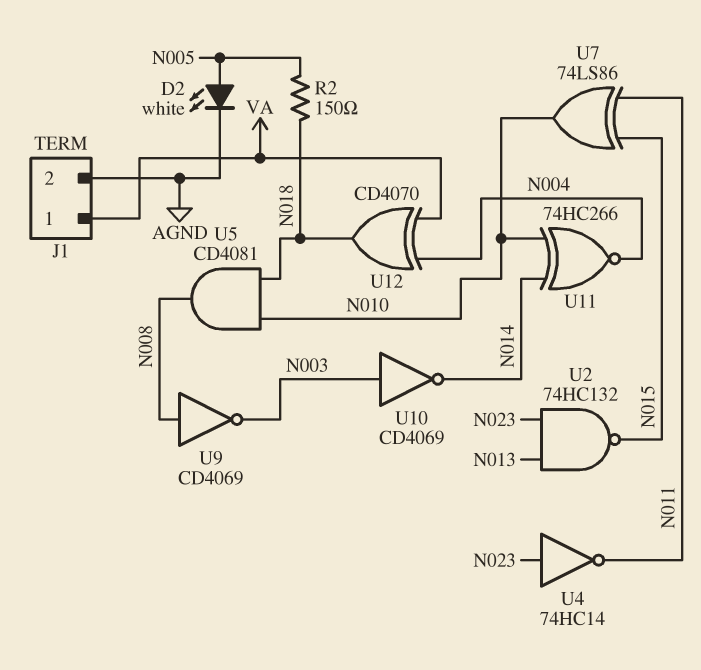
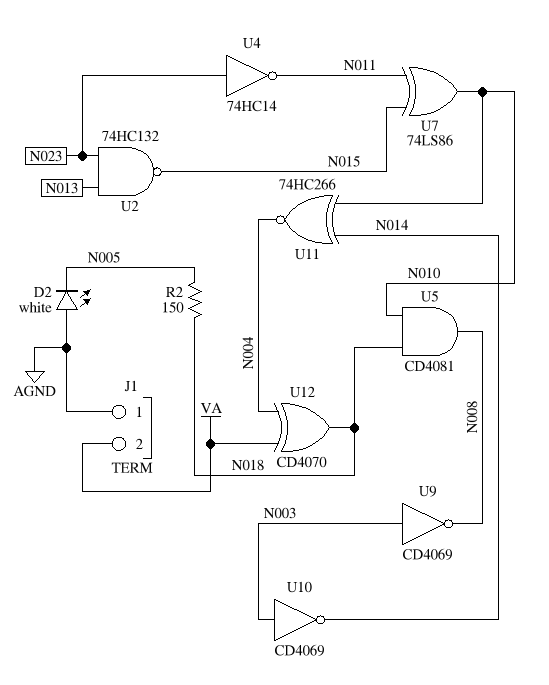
D2: LED white (A N005, K AGND) -> LED white (A AGND, K N005)
J1 pin 1: VA -> AGND
J1 pin 2: AGND -> VA
U9: NOT CD4069 (in N008, out N003) -> NOT CD4069 (in N003, out N008)

